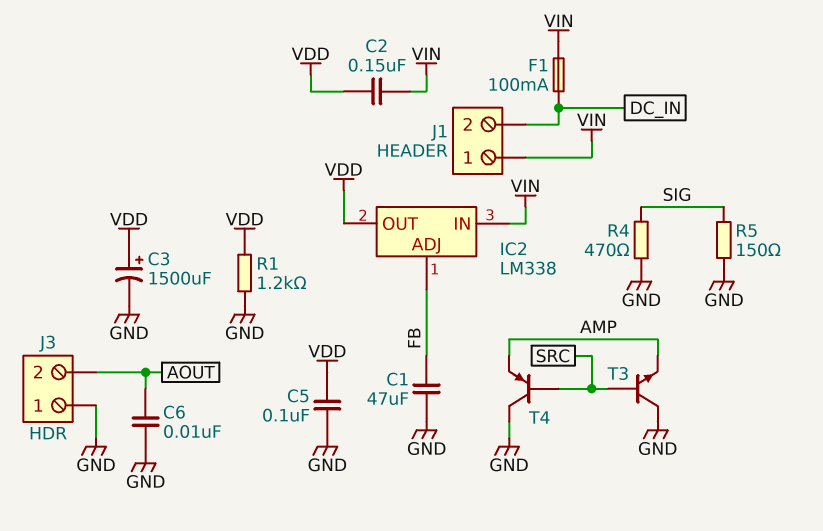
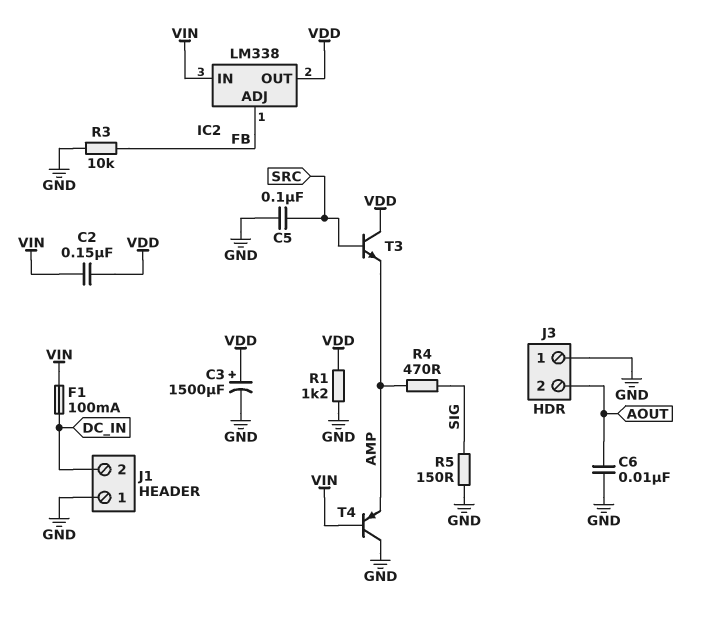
C1: 47uF (FB, GND) -> none
C5: 100nF (GND, VDD) -> 100nF (GND, SRC)
J1 pin 1: VIN -> GND
R3: none -> 10k (FB, GND)
R4: 470 (GND, SIG) -> 470 (AMP, SIG)
T3: NPN (B SRC, C GND, E AMP) -> NPN (B SRC, C VDD, E AMP)
T4: PNP (B SRC, C GND, E AMP) -> PNP (B VIN, C GND, E AMP)

